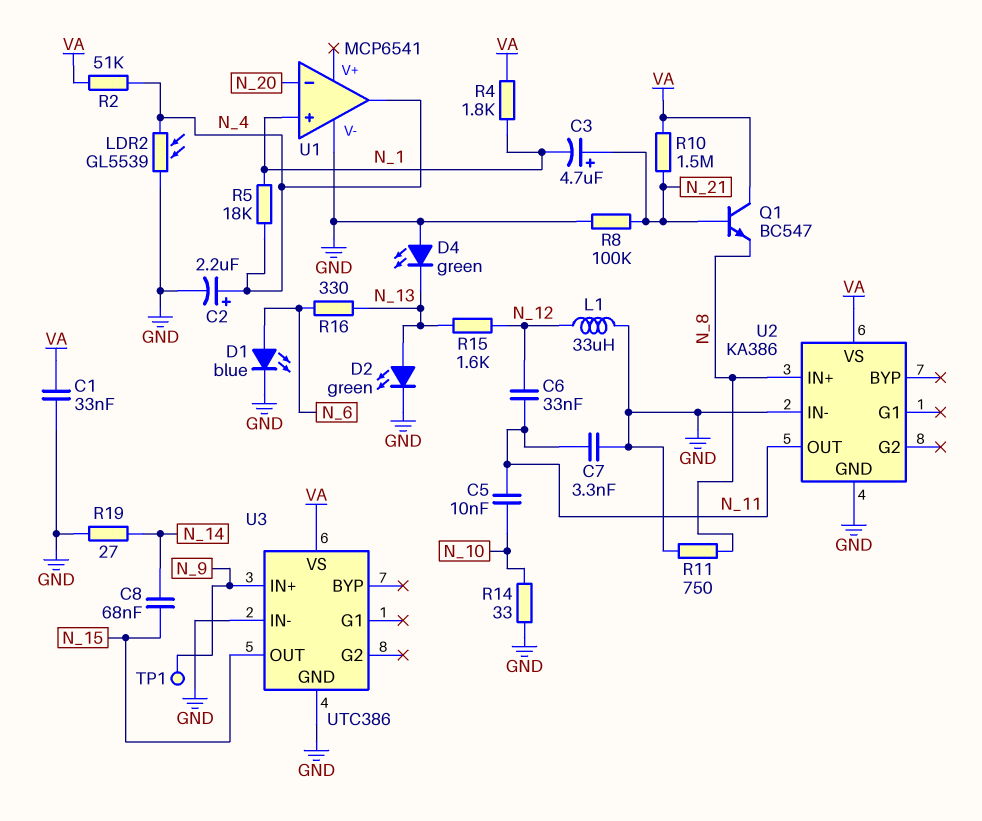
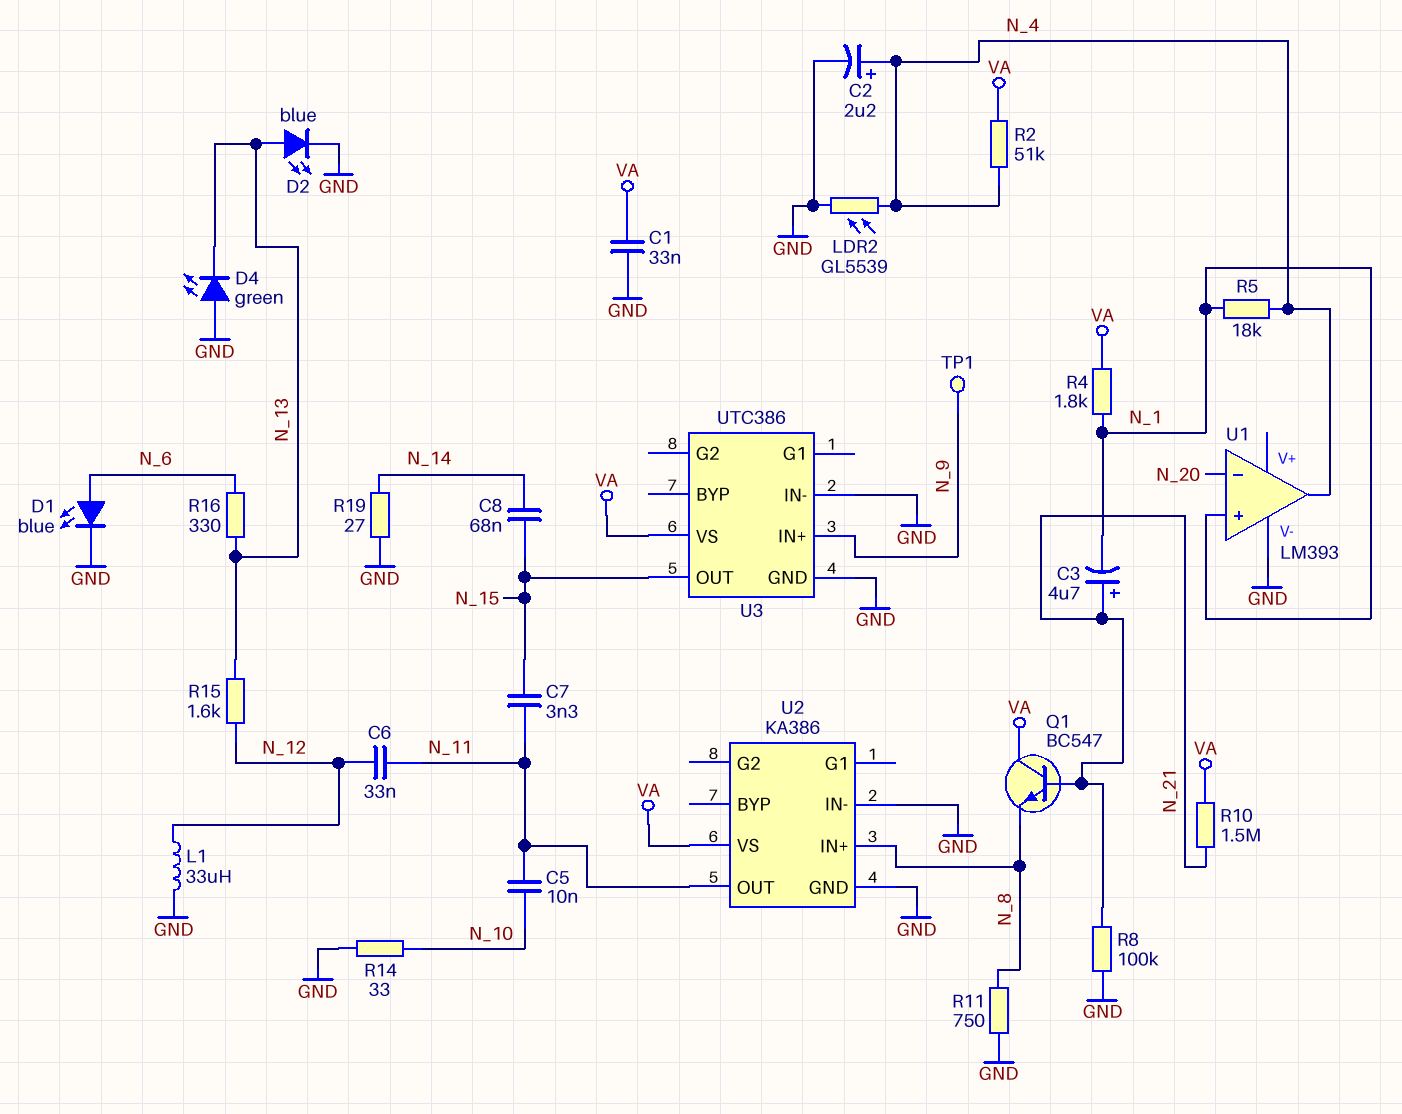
C7: 3.3nF (GND, N_11) -> 3.3nF (N_11, N_15)
D2: LED green (A N_13, K GND) -> LED blue (A N_13, K GND)
U1: MCP6541 -> LM393

